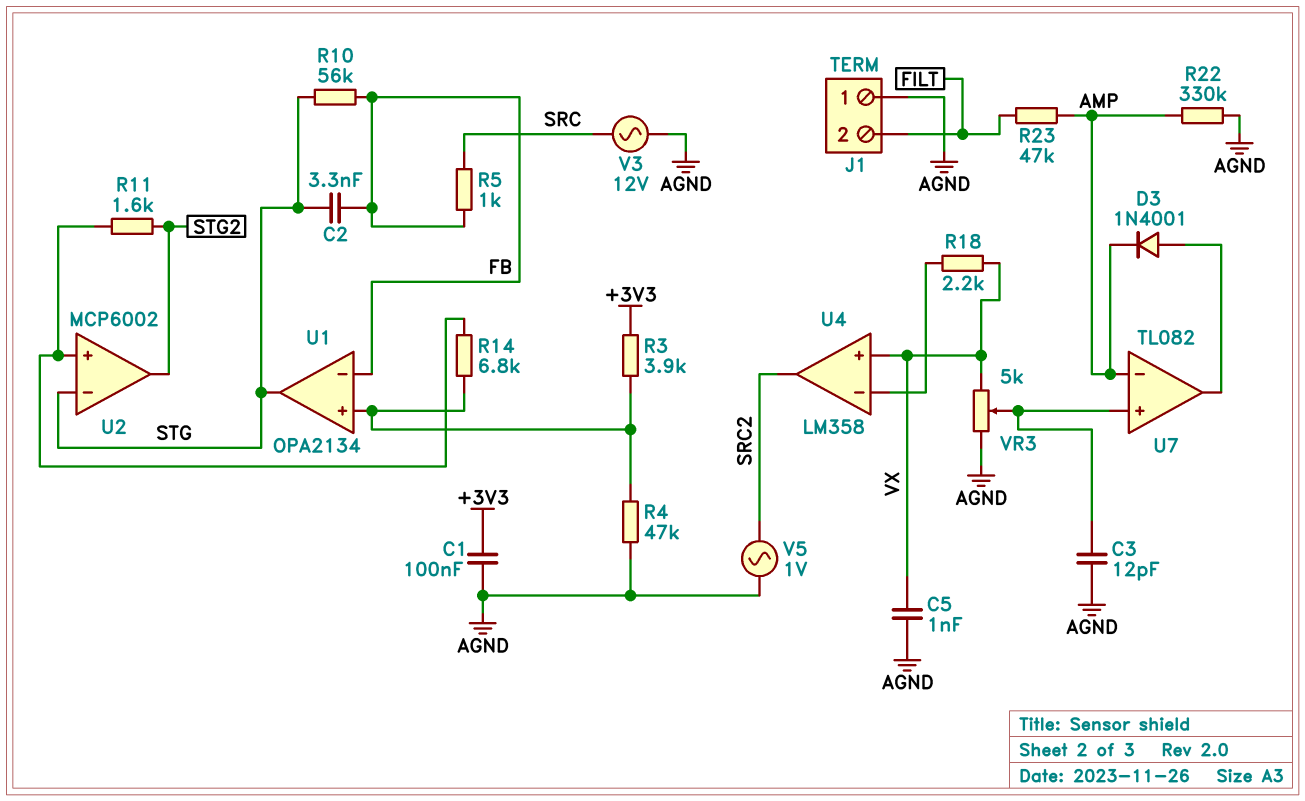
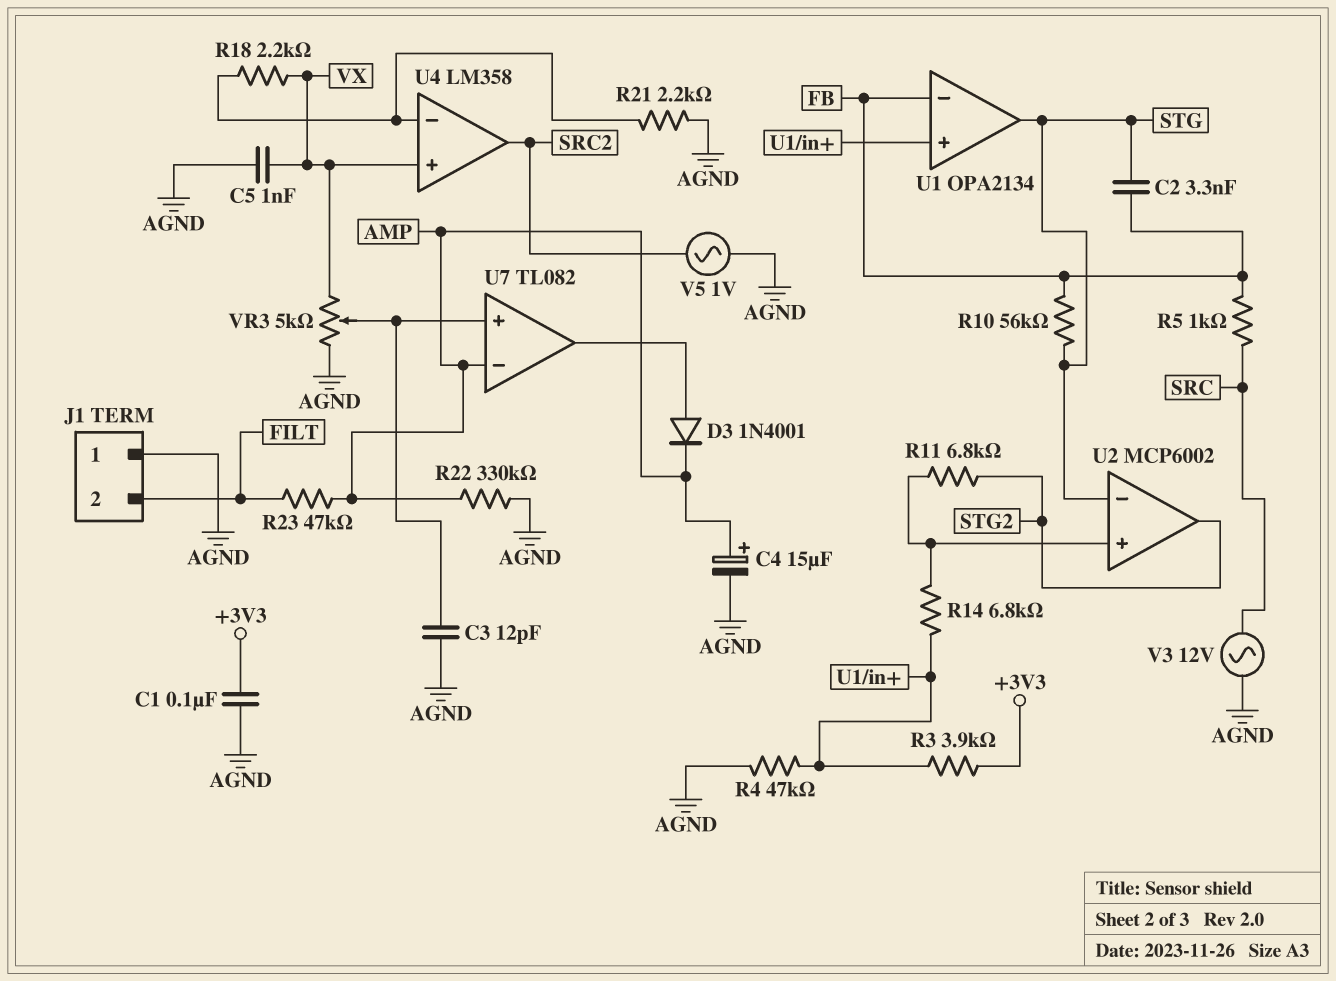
C4: none -> 15uF (plus AMP, minus AGND)
R11: 1.6k (STG2, U2/in+) -> 6.8k (STG2, U2/in+)
R21: none -> 2.2k (AGND, U4/in-)

